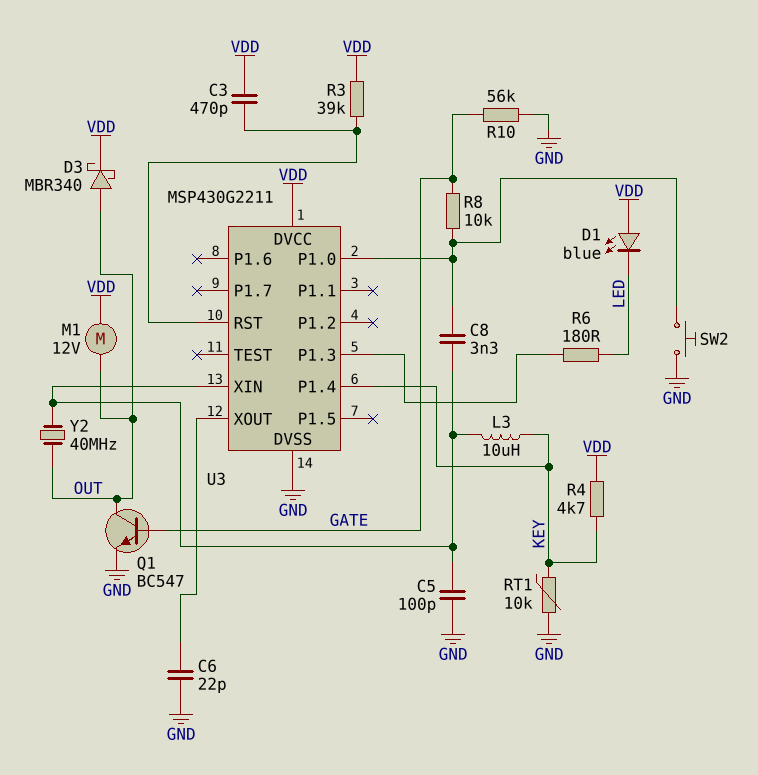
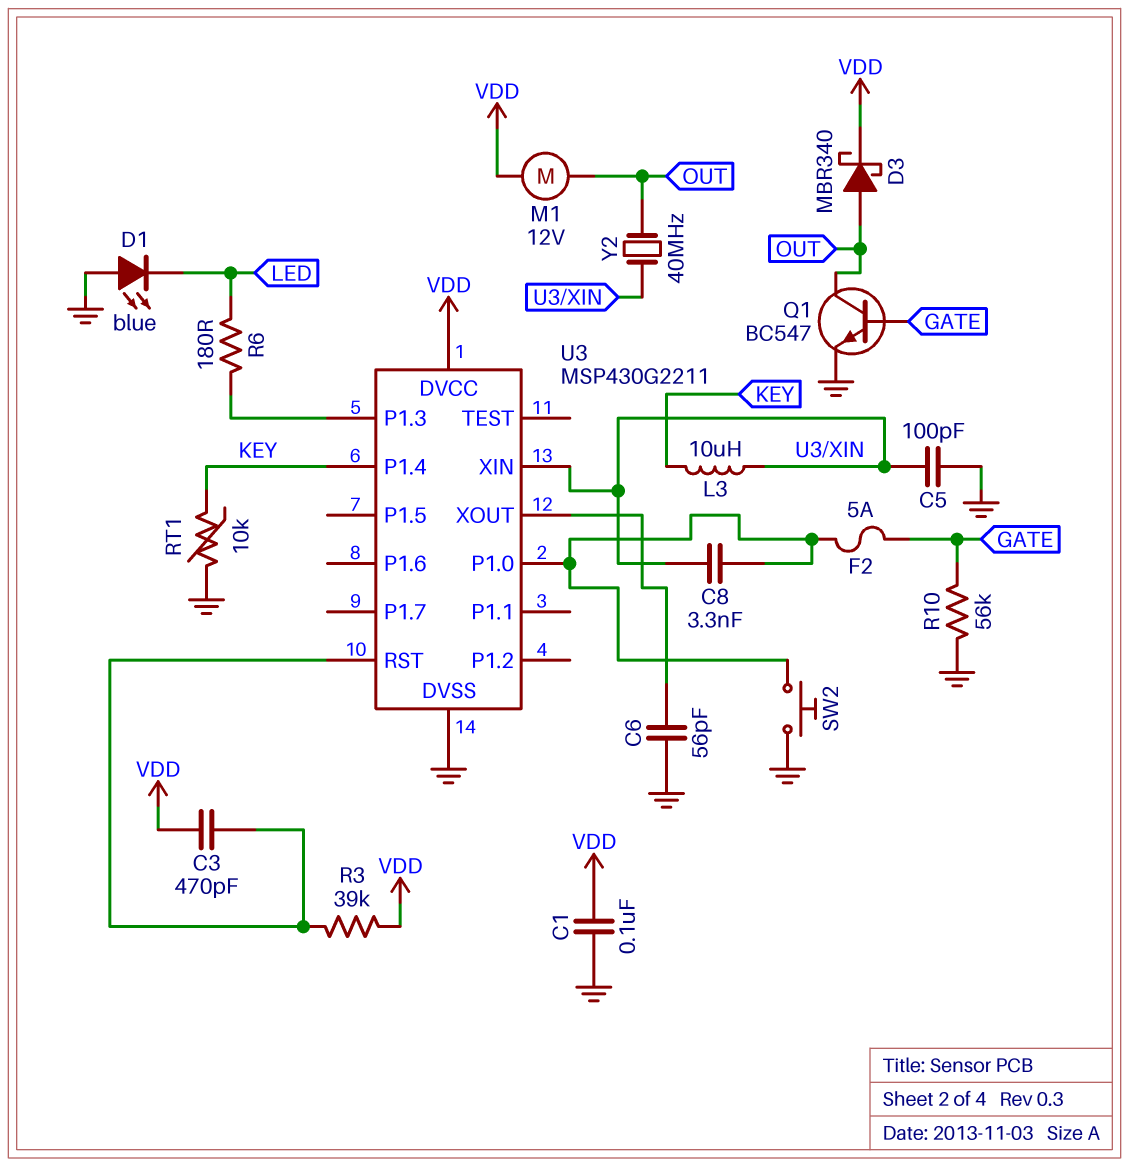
C1: none -> 100nF (GND, VDD)
C6: 22pF (GND, U3/XOUT) -> 56pF (GND, U3/XOUT)
D1: LED blue (A VDD, K LED) -> LED blue (A GND, K LED)
F2: none -> 5A (GATE, U3/P1.0)
R4: 4.7k (KEY, VDD) -> none
R8: 10k (GATE, U3/P1.0) -> none

